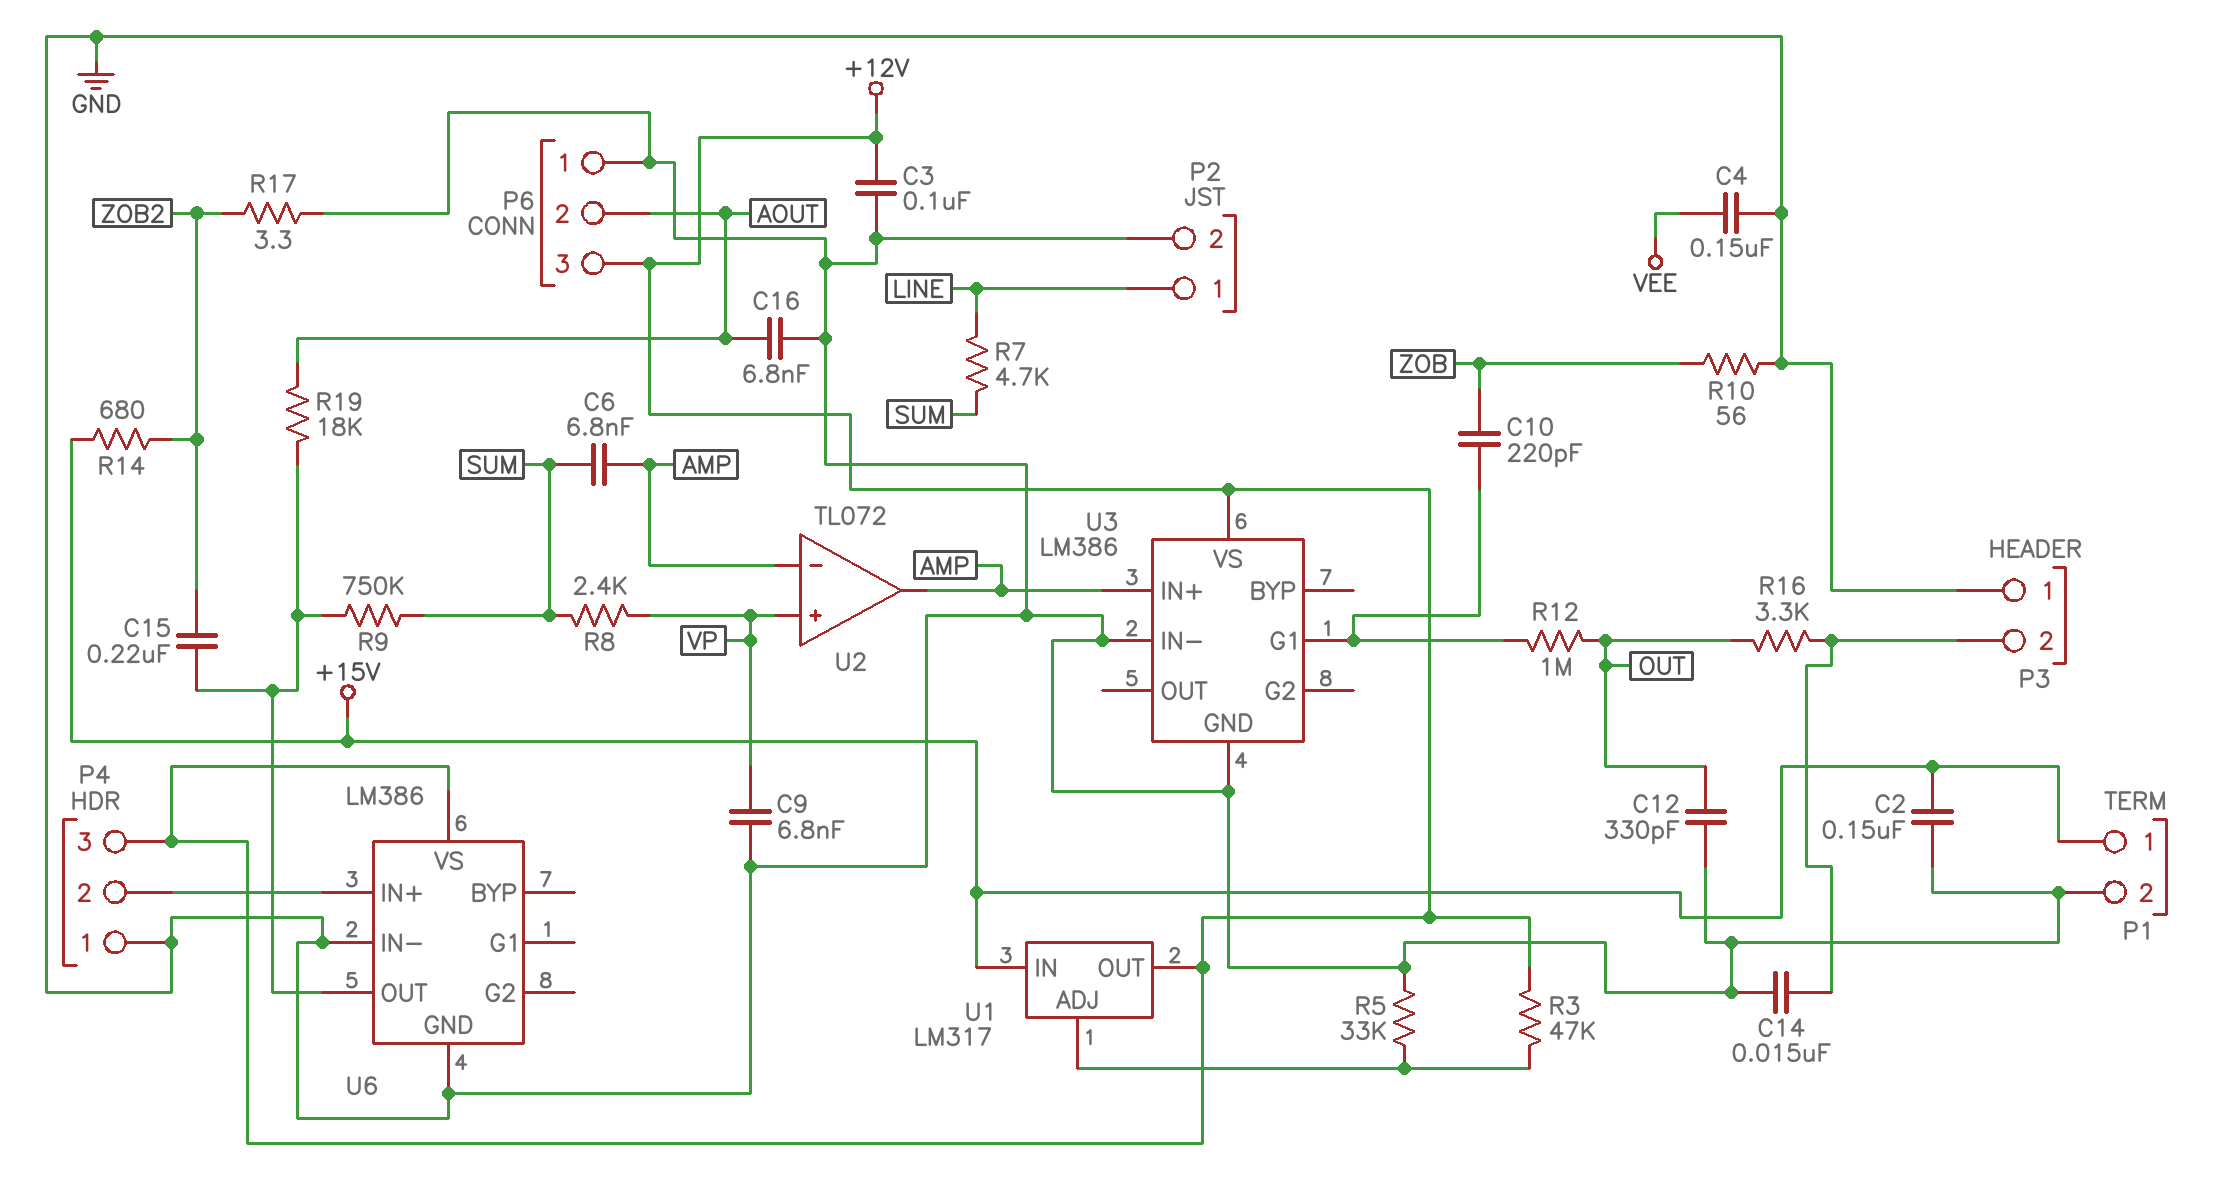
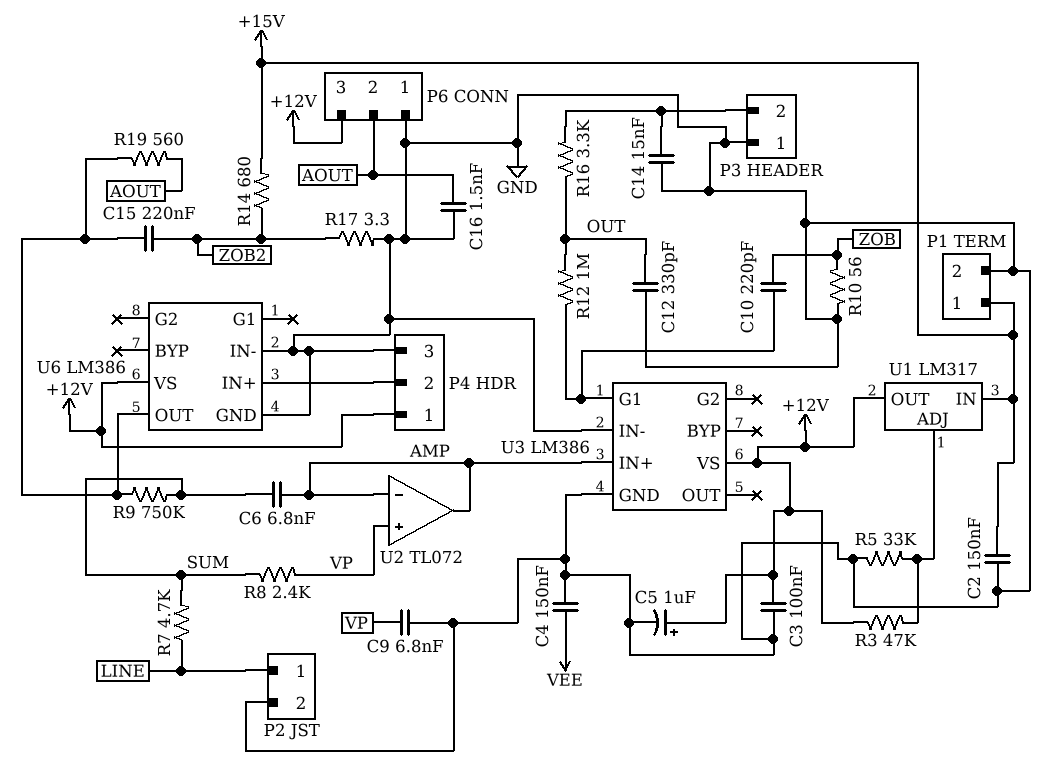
C5: none -> 1uF (plus +12V, minus GND)
C16: 6.8nF (AOUT, GND) -> 1.5nF (AOUT, GND)
P4 pin 1: GND -> +12V
P4 pin 3: +12V -> GND
R19: 18k (AOUT, U6/OUT) -> 560 (AOUT, U6/OUT)

